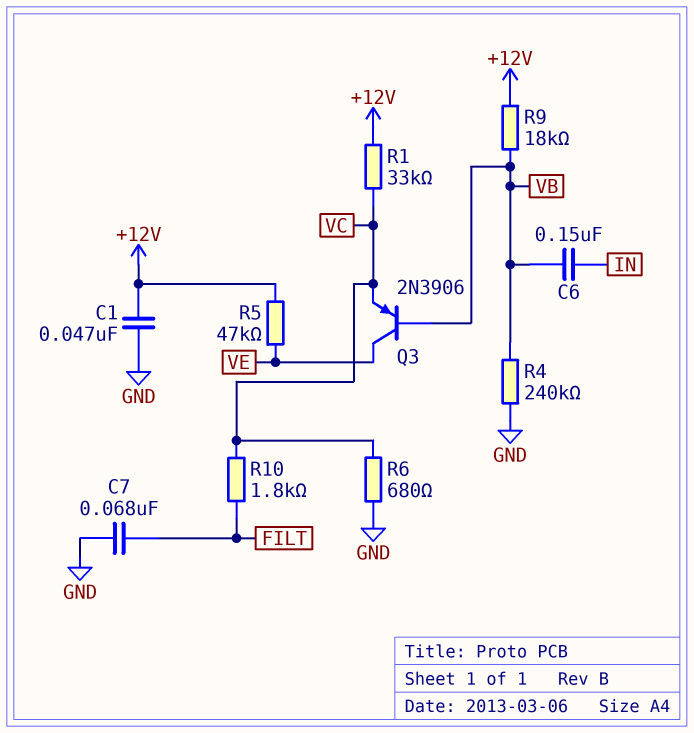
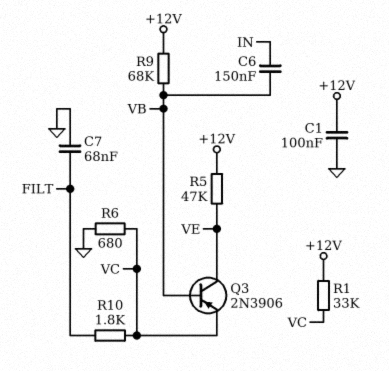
C1: 47nF (+12V, GND) -> 100nF (+12V, GND)
R4: 240k (GND, VB) -> none
R9: 18k (+12V, VB) -> 68k (+12V, VB)

